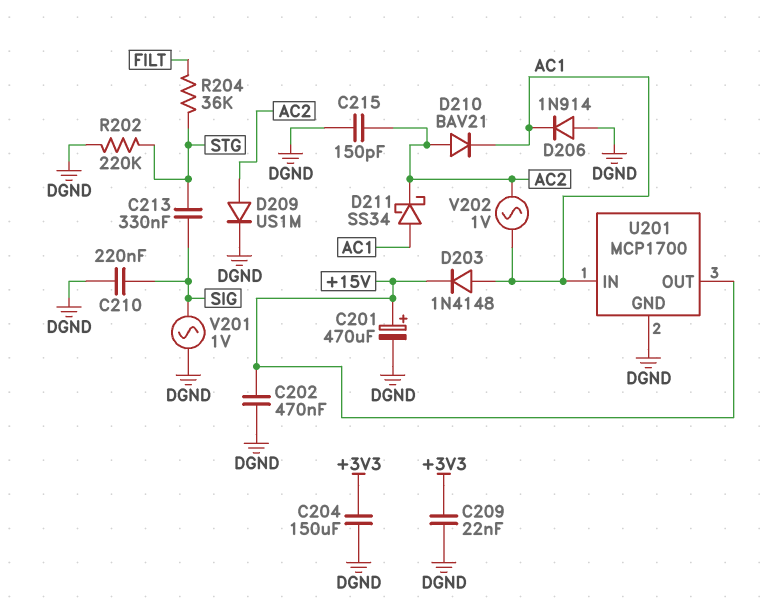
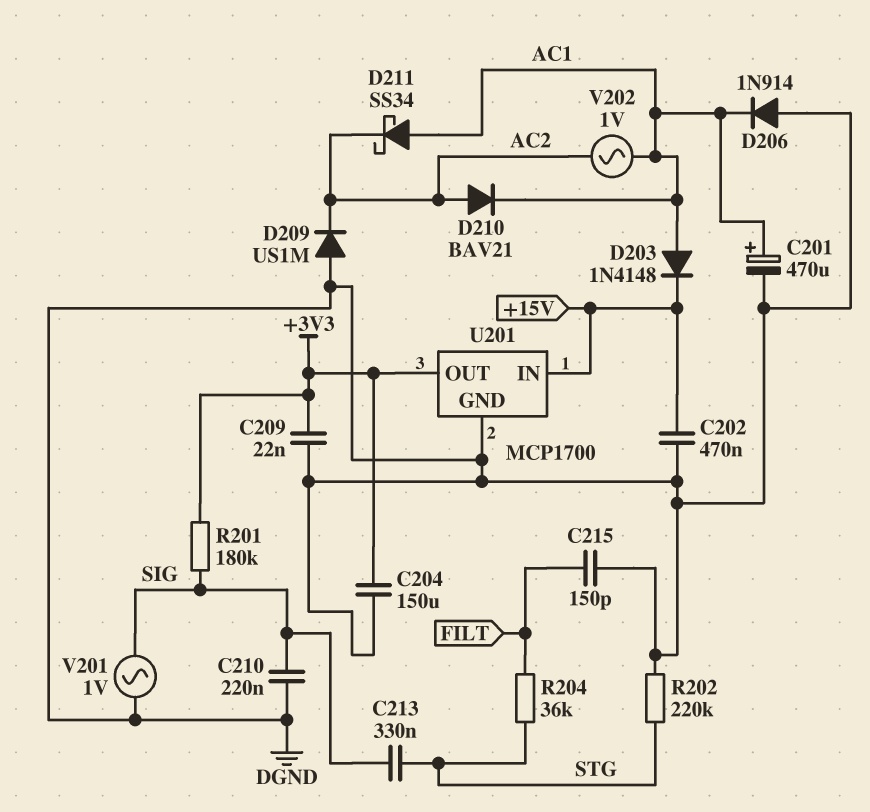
C201: 470uF (plus +15V, minus DGND) -> 470uF (plus AC1, minus DGND)
C215: 150pF (AC2, DGND) -> 150pF (DGND, FILT)
D209: diode US1M (A AC2, K DGND) -> diode US1M (A DGND, K AC2)
R201: none -> 180k (+3V3, SIG)
U201 pin IN: AC1 -> +15V
U201 pin OUT: +15V -> +3V3

